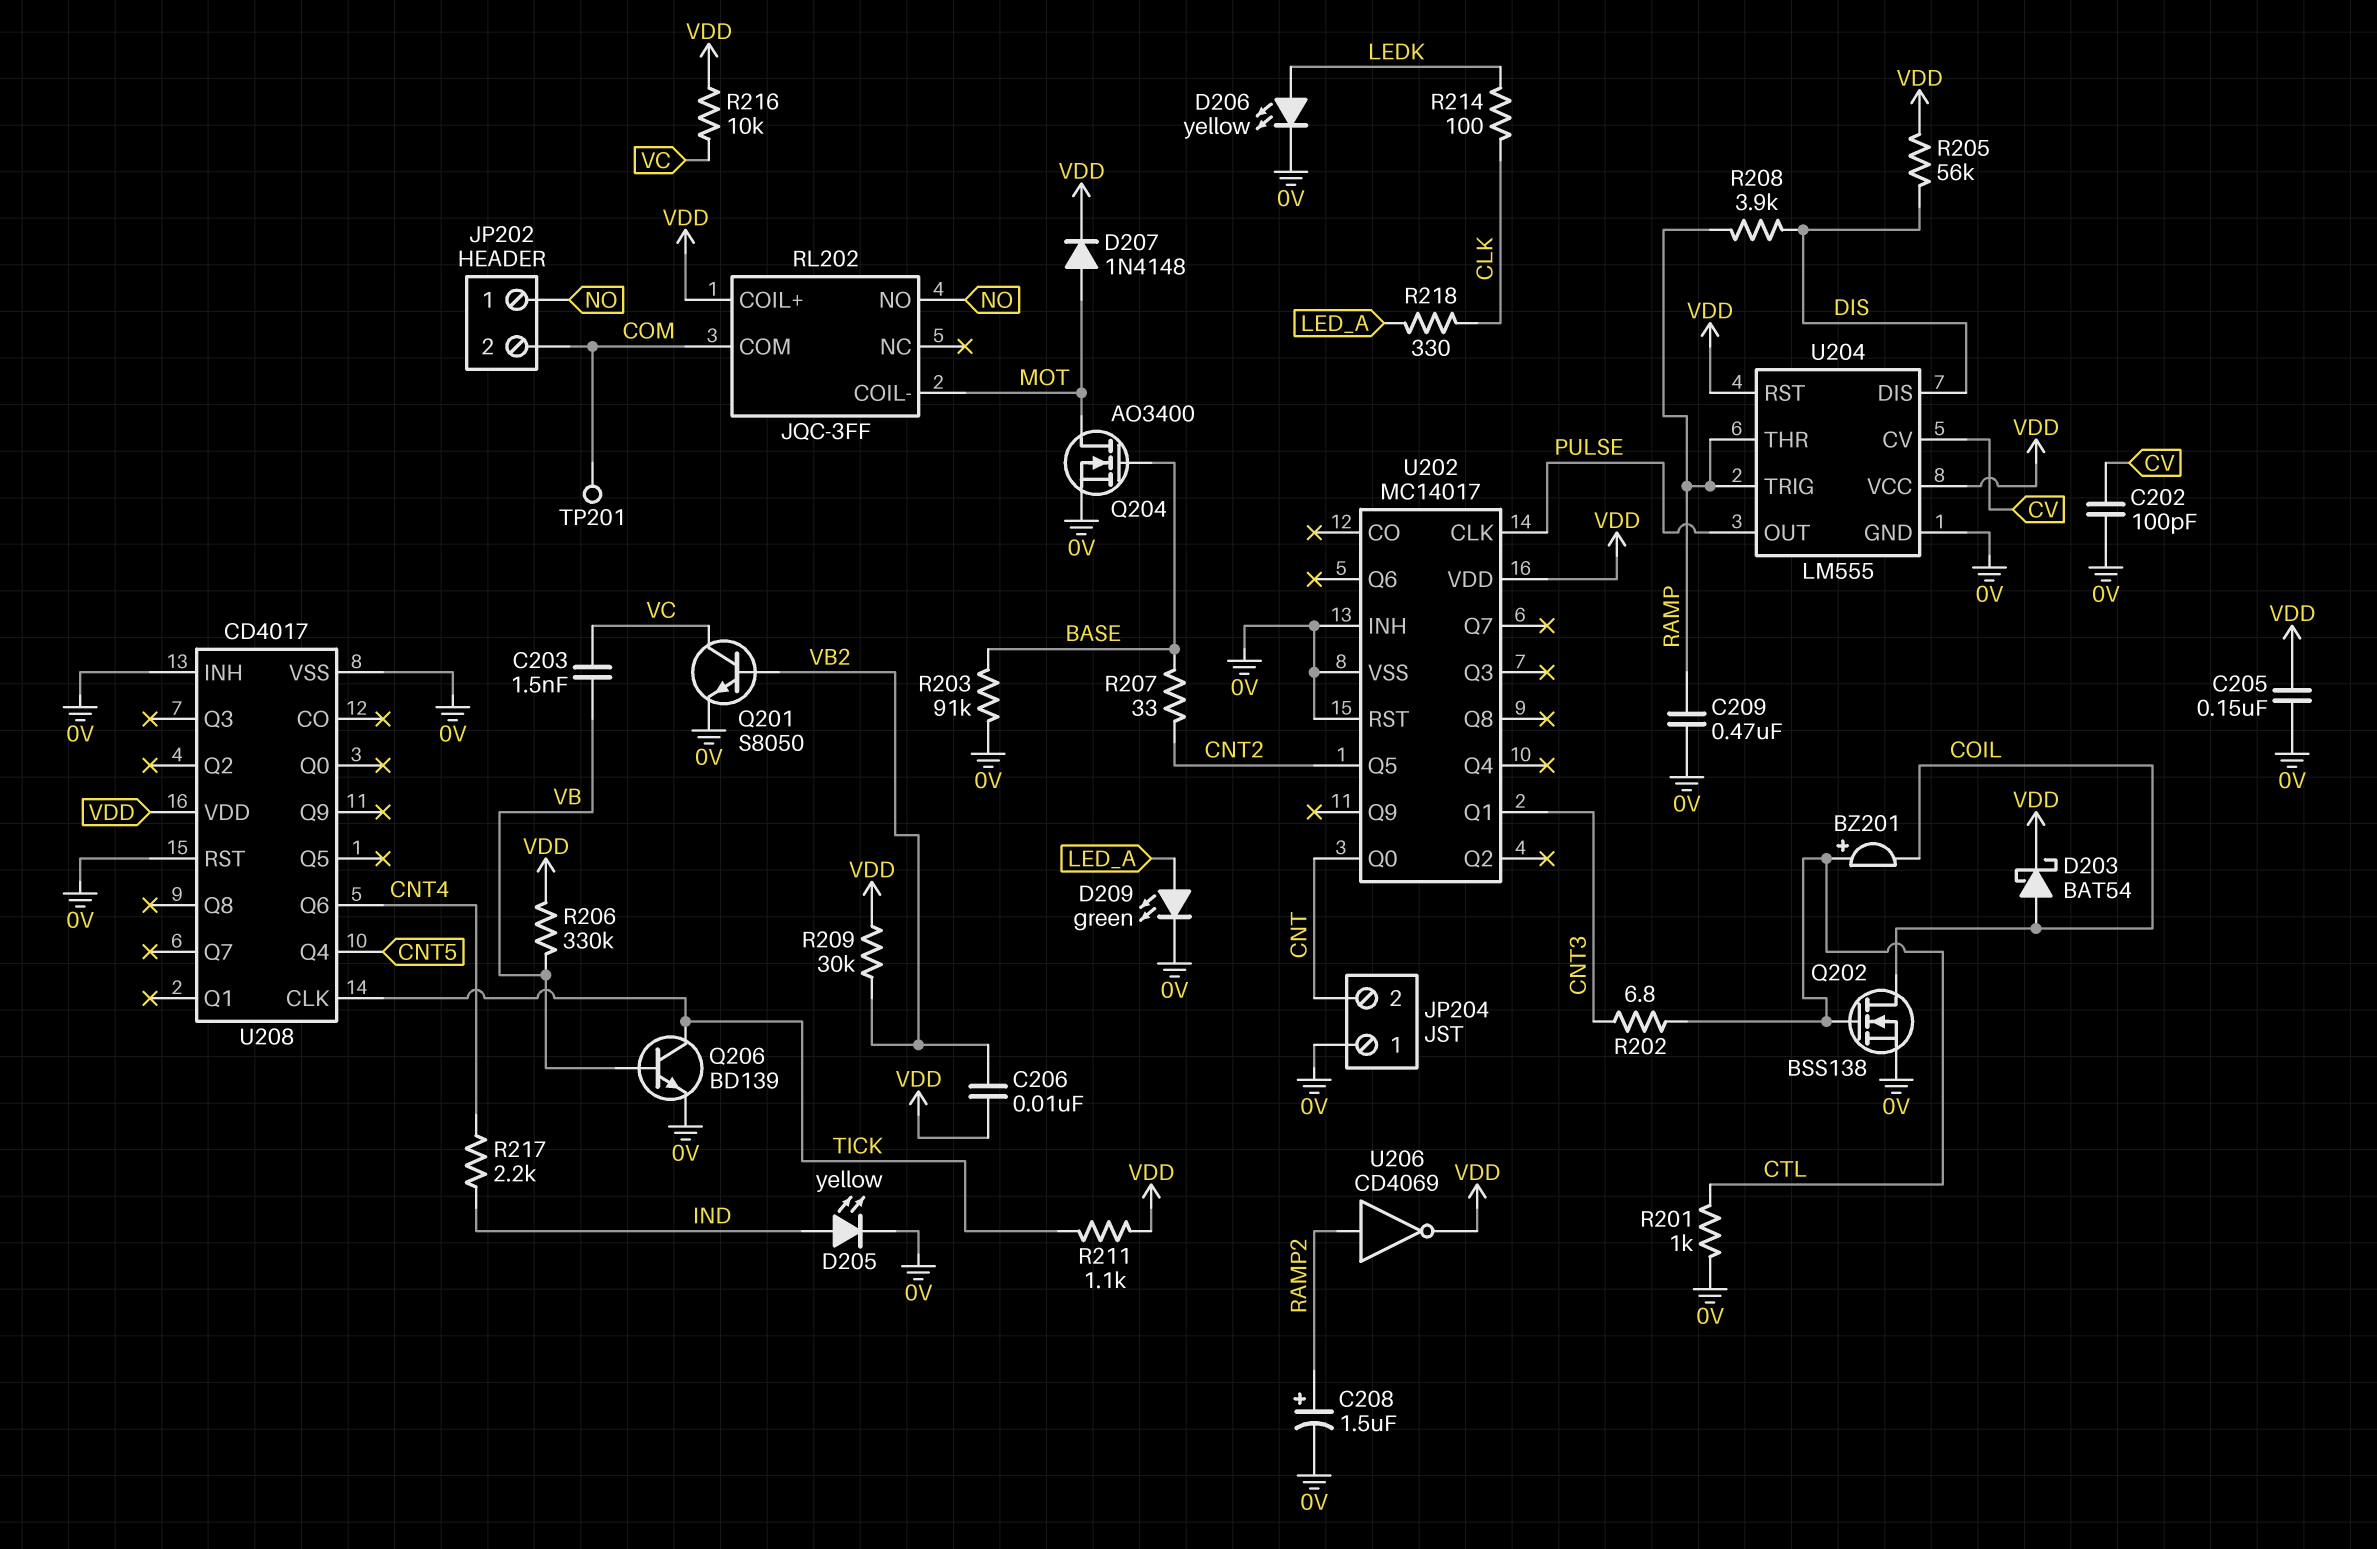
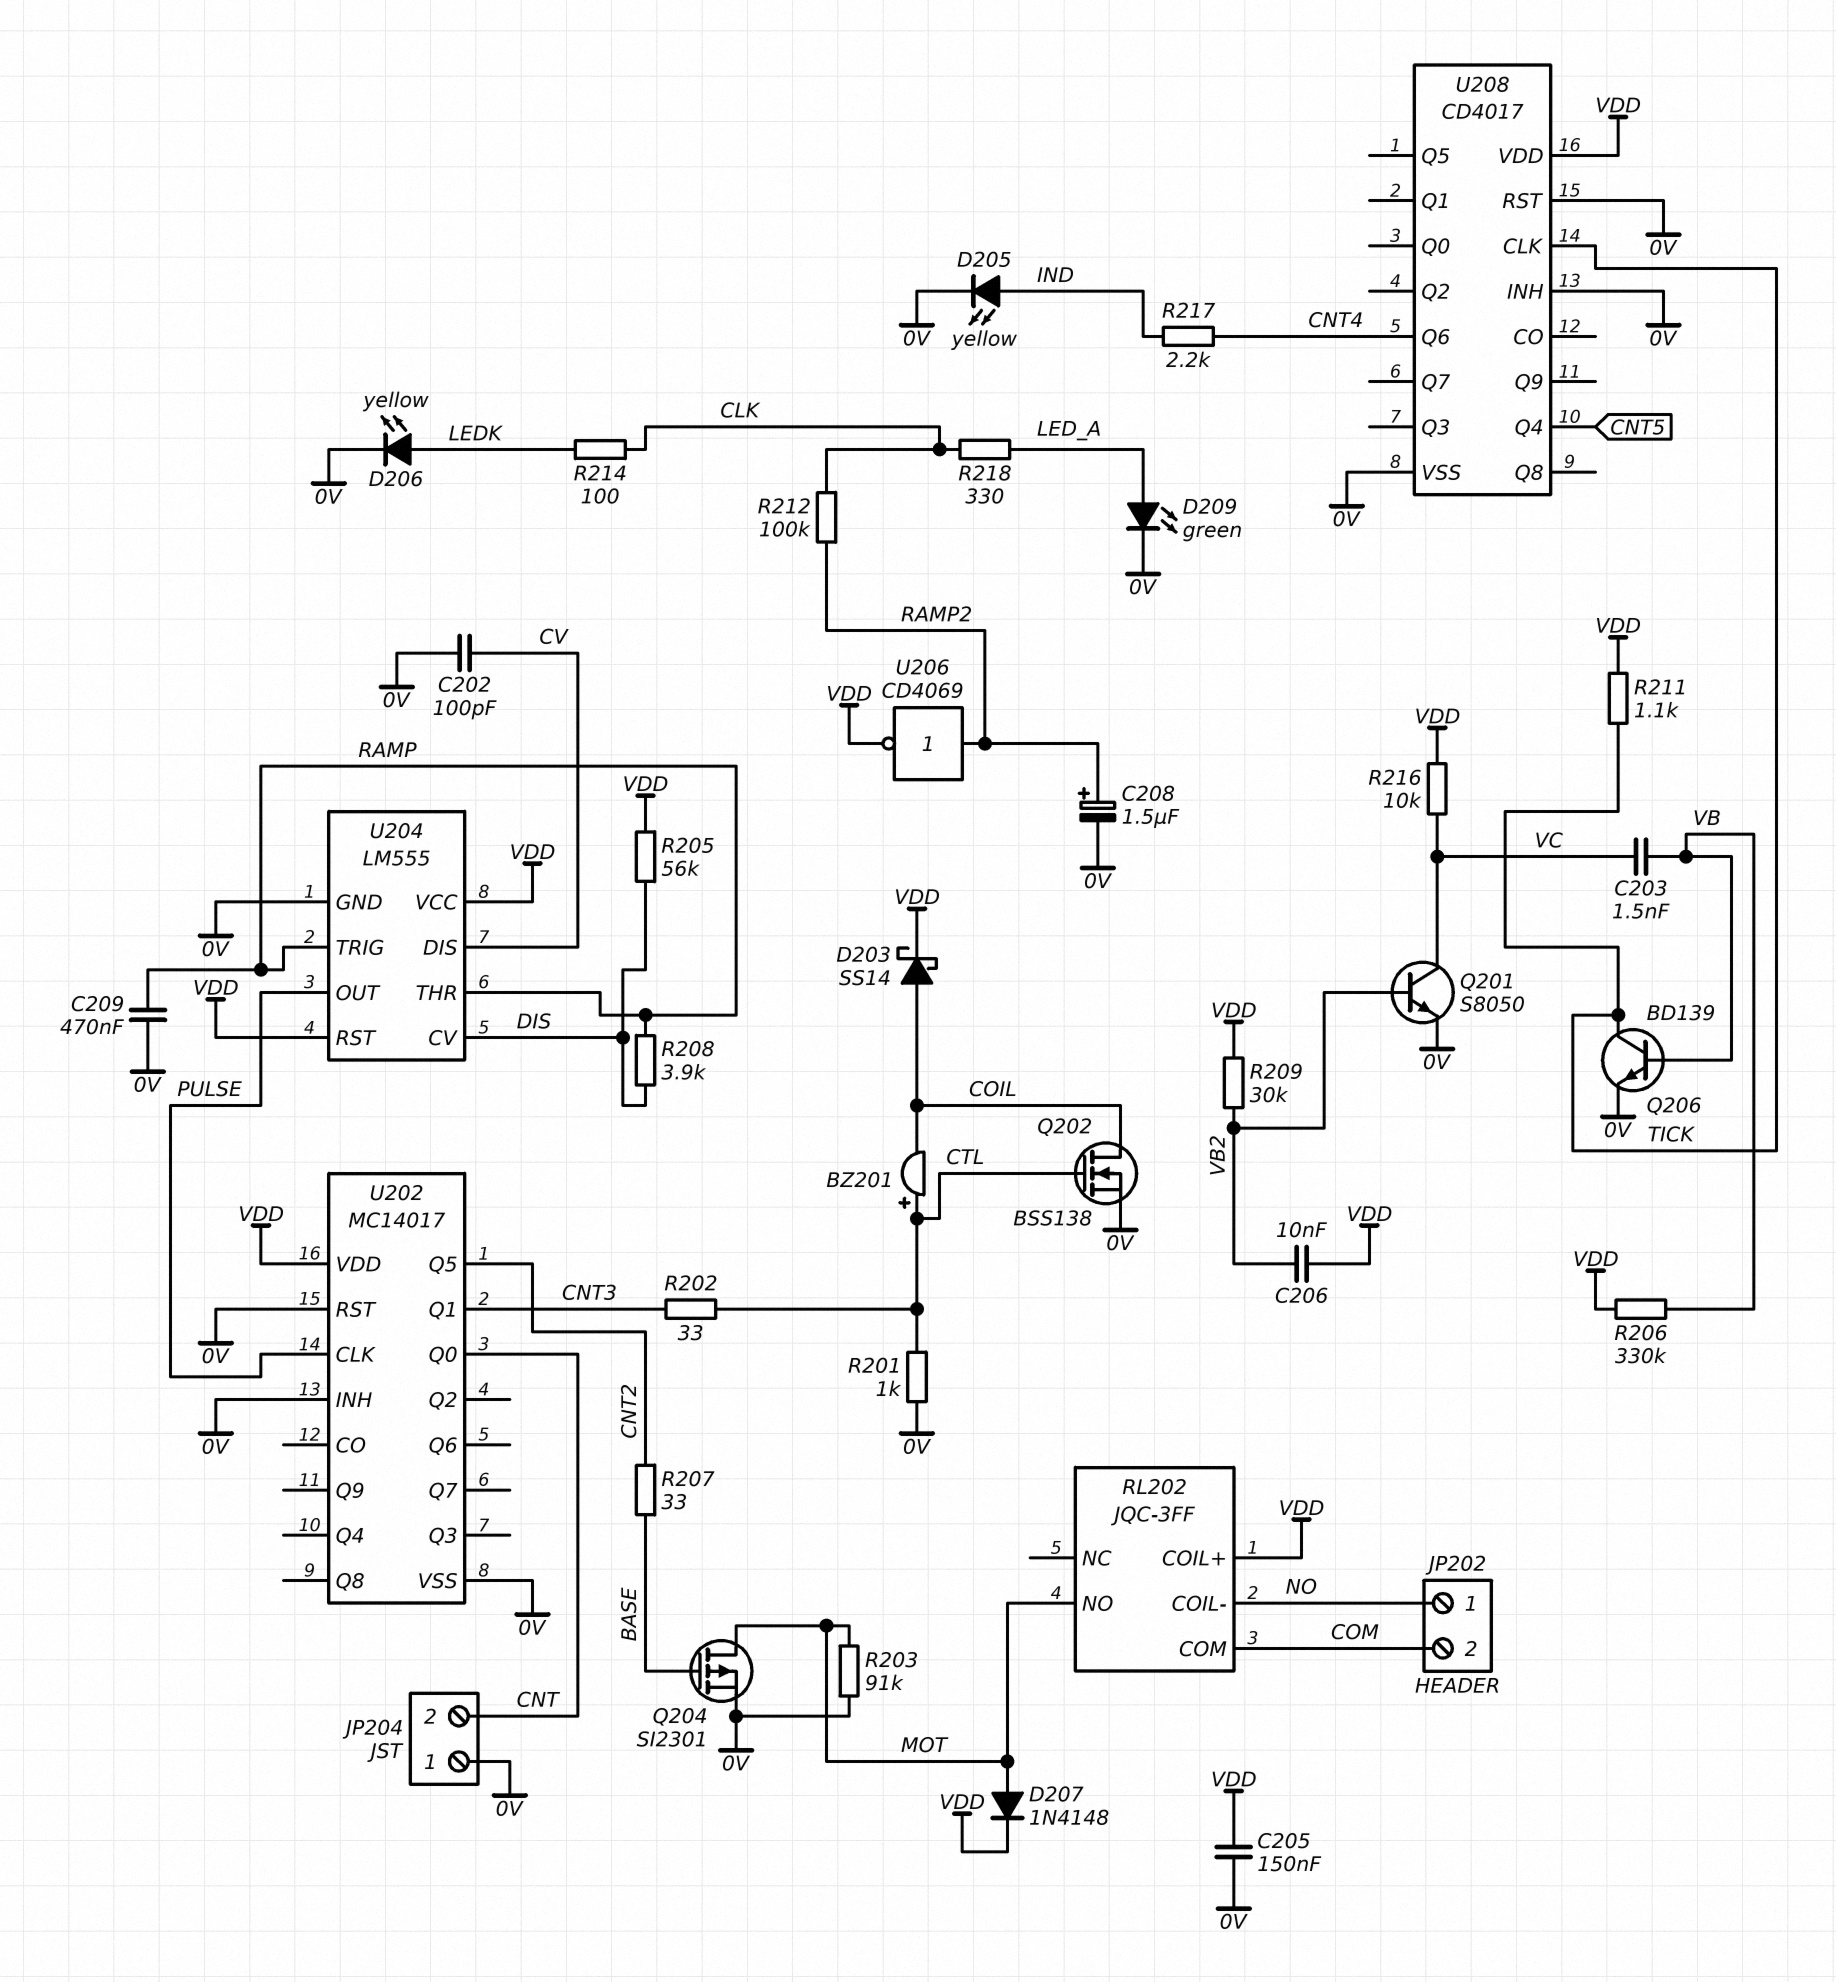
D203: schottky BAT54 (A COIL, K VDD) -> schottky SS14 (A COIL, K VDD)
Q204: NMOS AO3400 (G BASE, D MOT, S 0V) -> PMOS SI2301 (G BASE, D MOT, S 0V)
R202: 6.8 (CNT3, CTL) -> 33 (CNT3, CTL)
R203: 91k (0V, BASE) -> 91k (0V, MOT)
R212: none -> 100k (CLK, RAMP2)
RL202 pin COIL-: MOT -> NO
RL202 pin NO: NO -> MOT
TP201: test point (COM) -> none
U204 pin CV: CV -> DIS
U204 pin DIS: DIS -> CV

